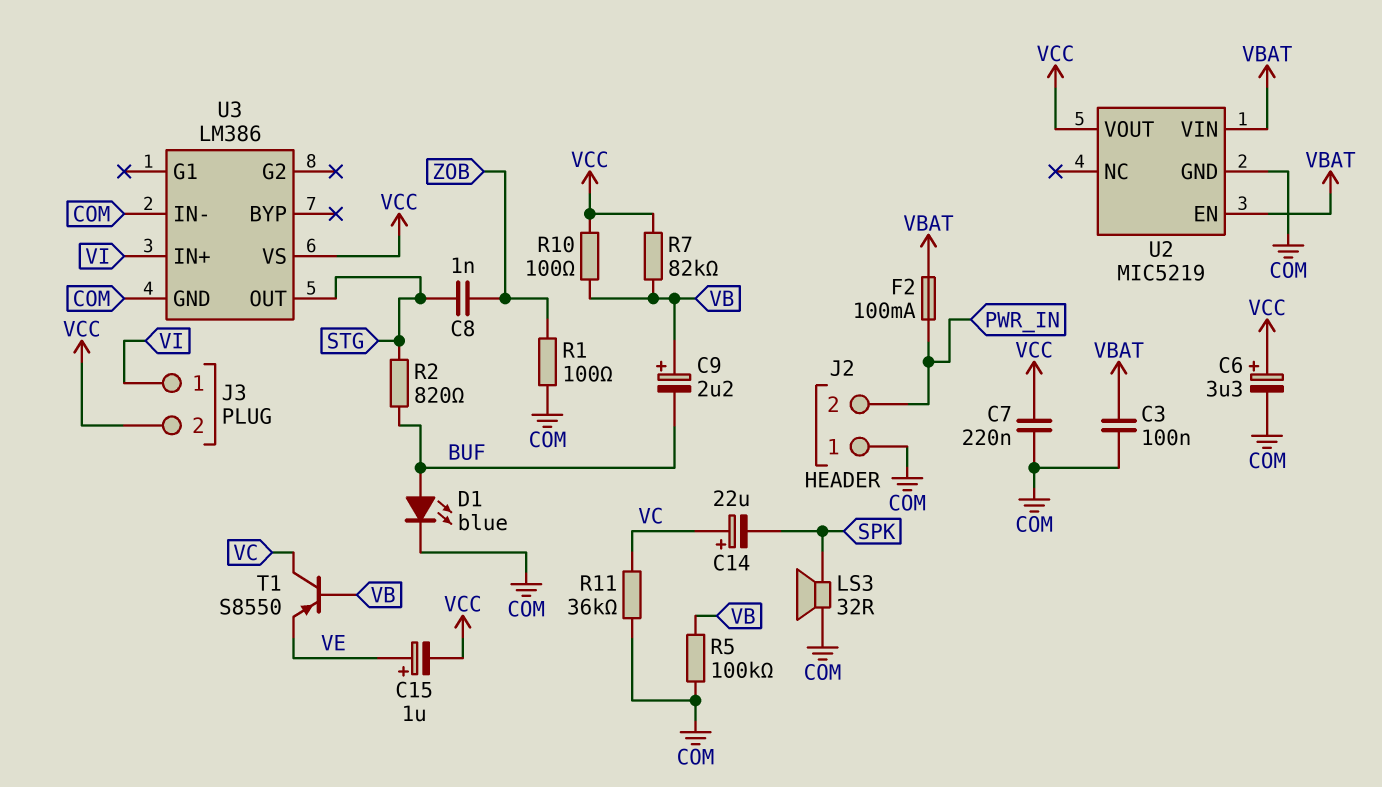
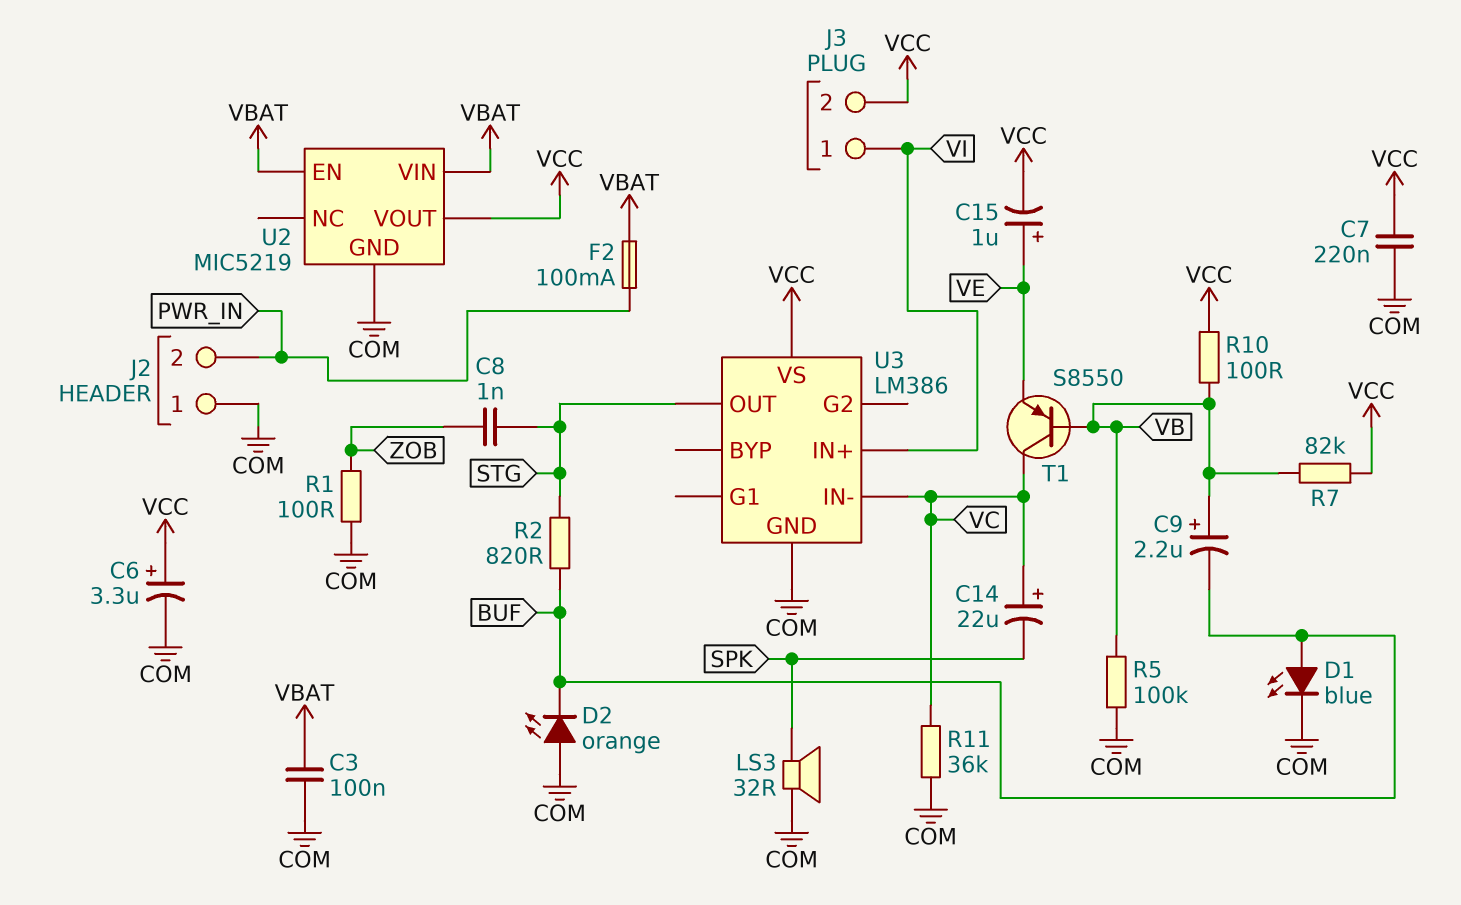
D2: none -> LED orange (A COM, K BUF)
U3 pin IN-: COM -> VC

